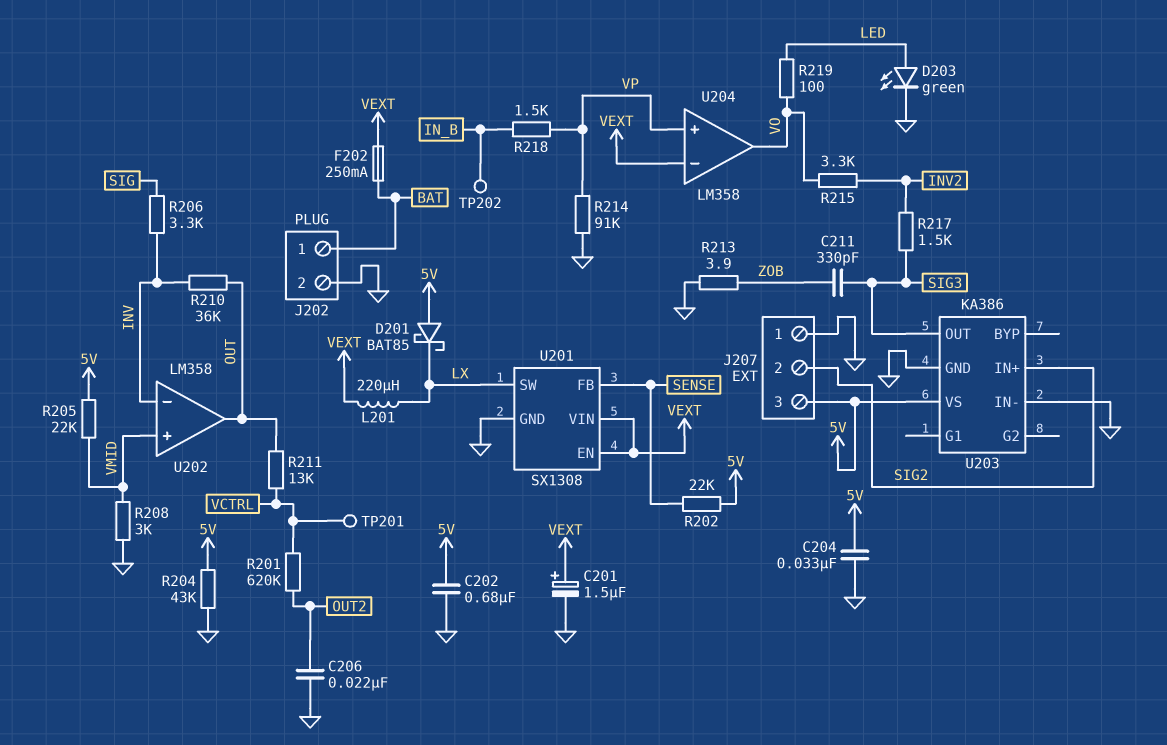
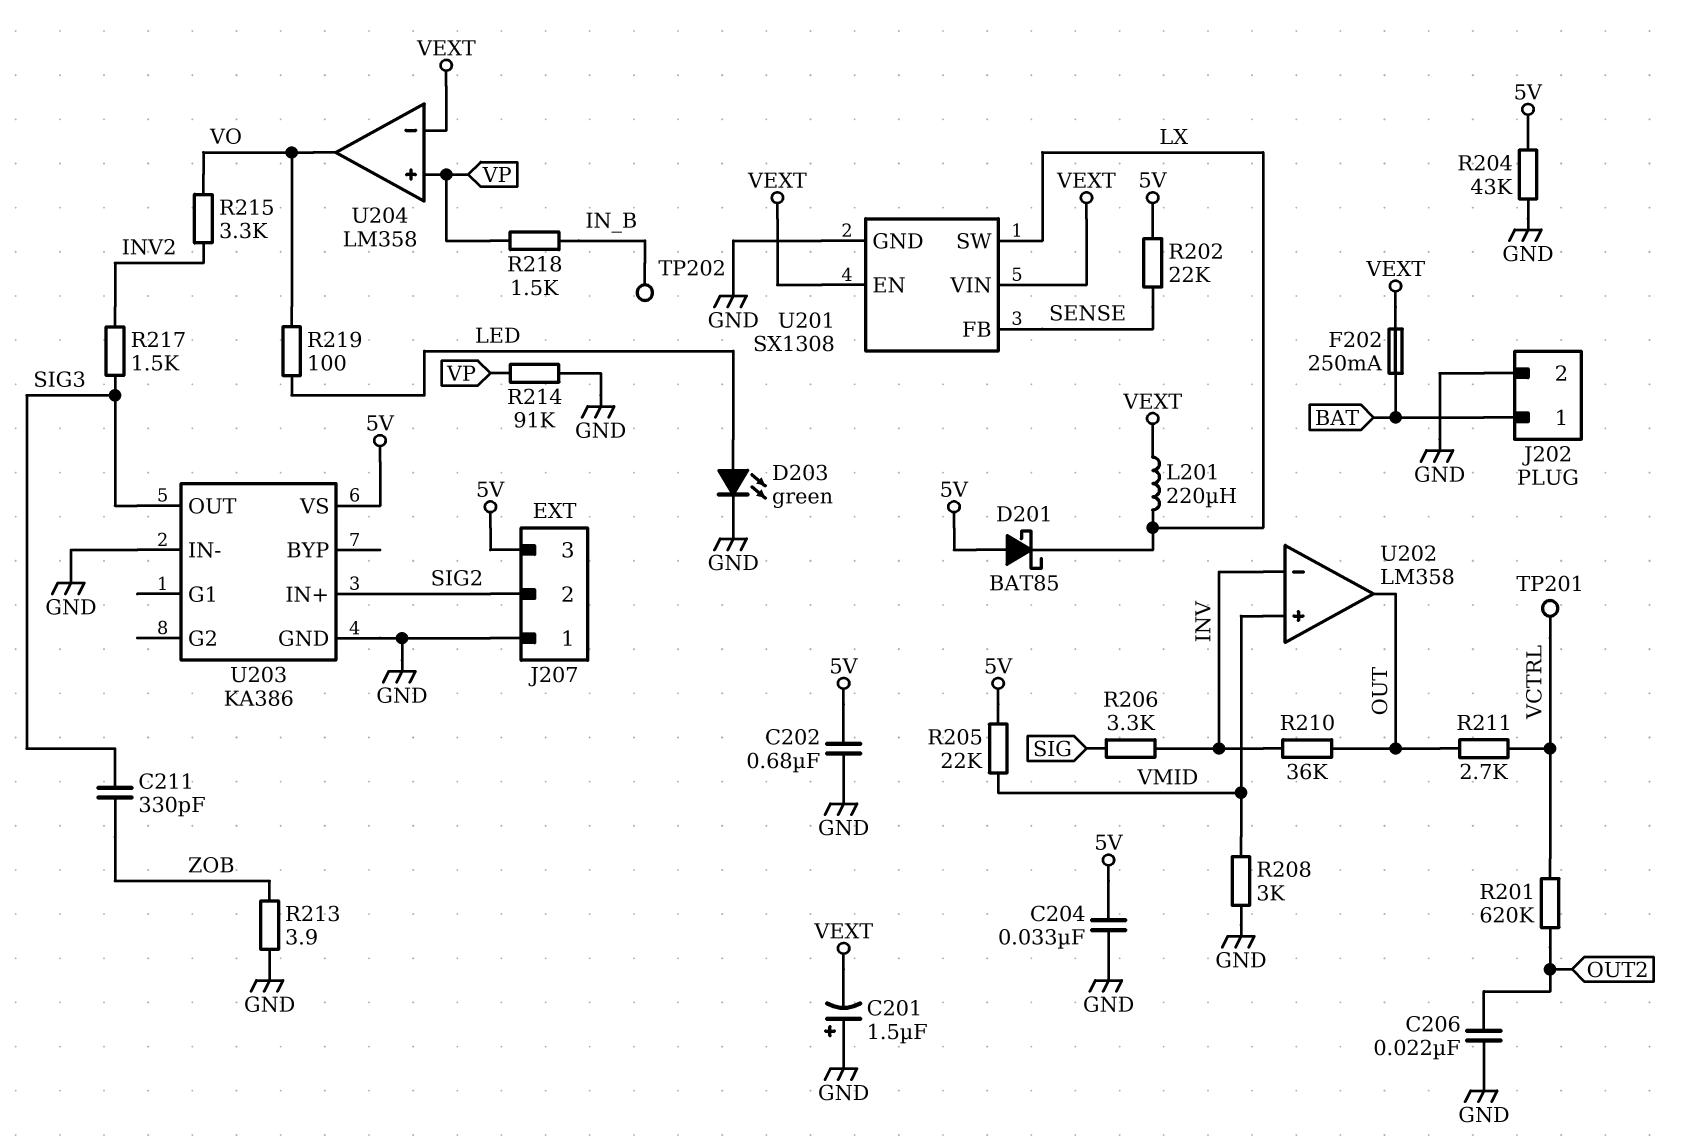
C201: 1.5uF (plus VEXT, minus GND) -> 1.5uF (plus GND, minus VEXT)
R211: 13k (OUT, VCTRL) -> 2.7k (OUT, VCTRL)

